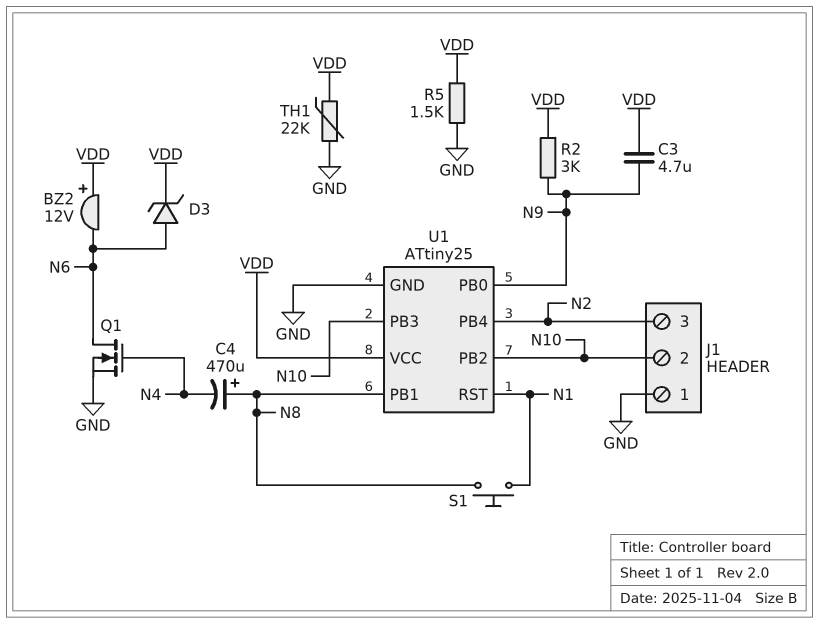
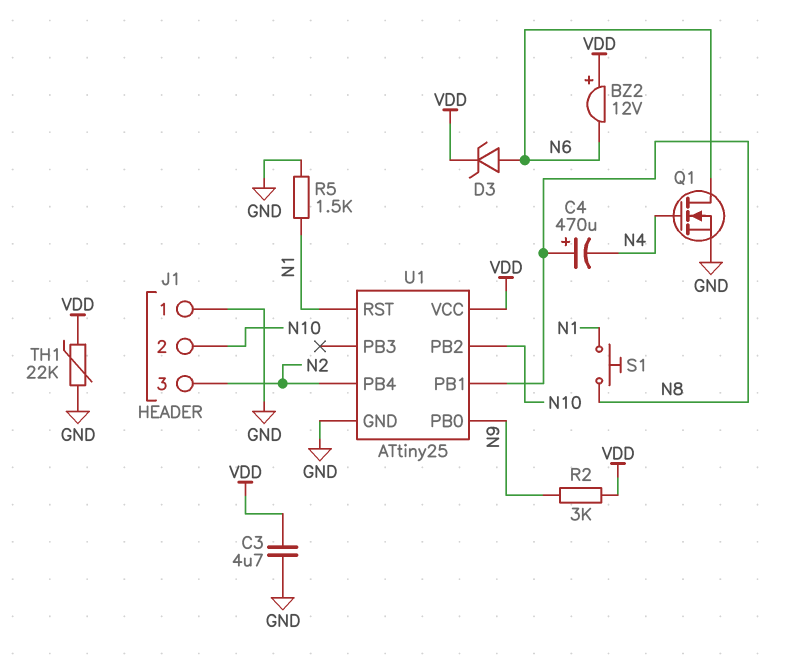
C3: 4.7uF (N9, VDD) -> 4.7uF (GND, VDD)
R5: 1.5k (GND, VDD) -> 1.5k (GND, N1)
U1 pin PB3: N10 -> none

